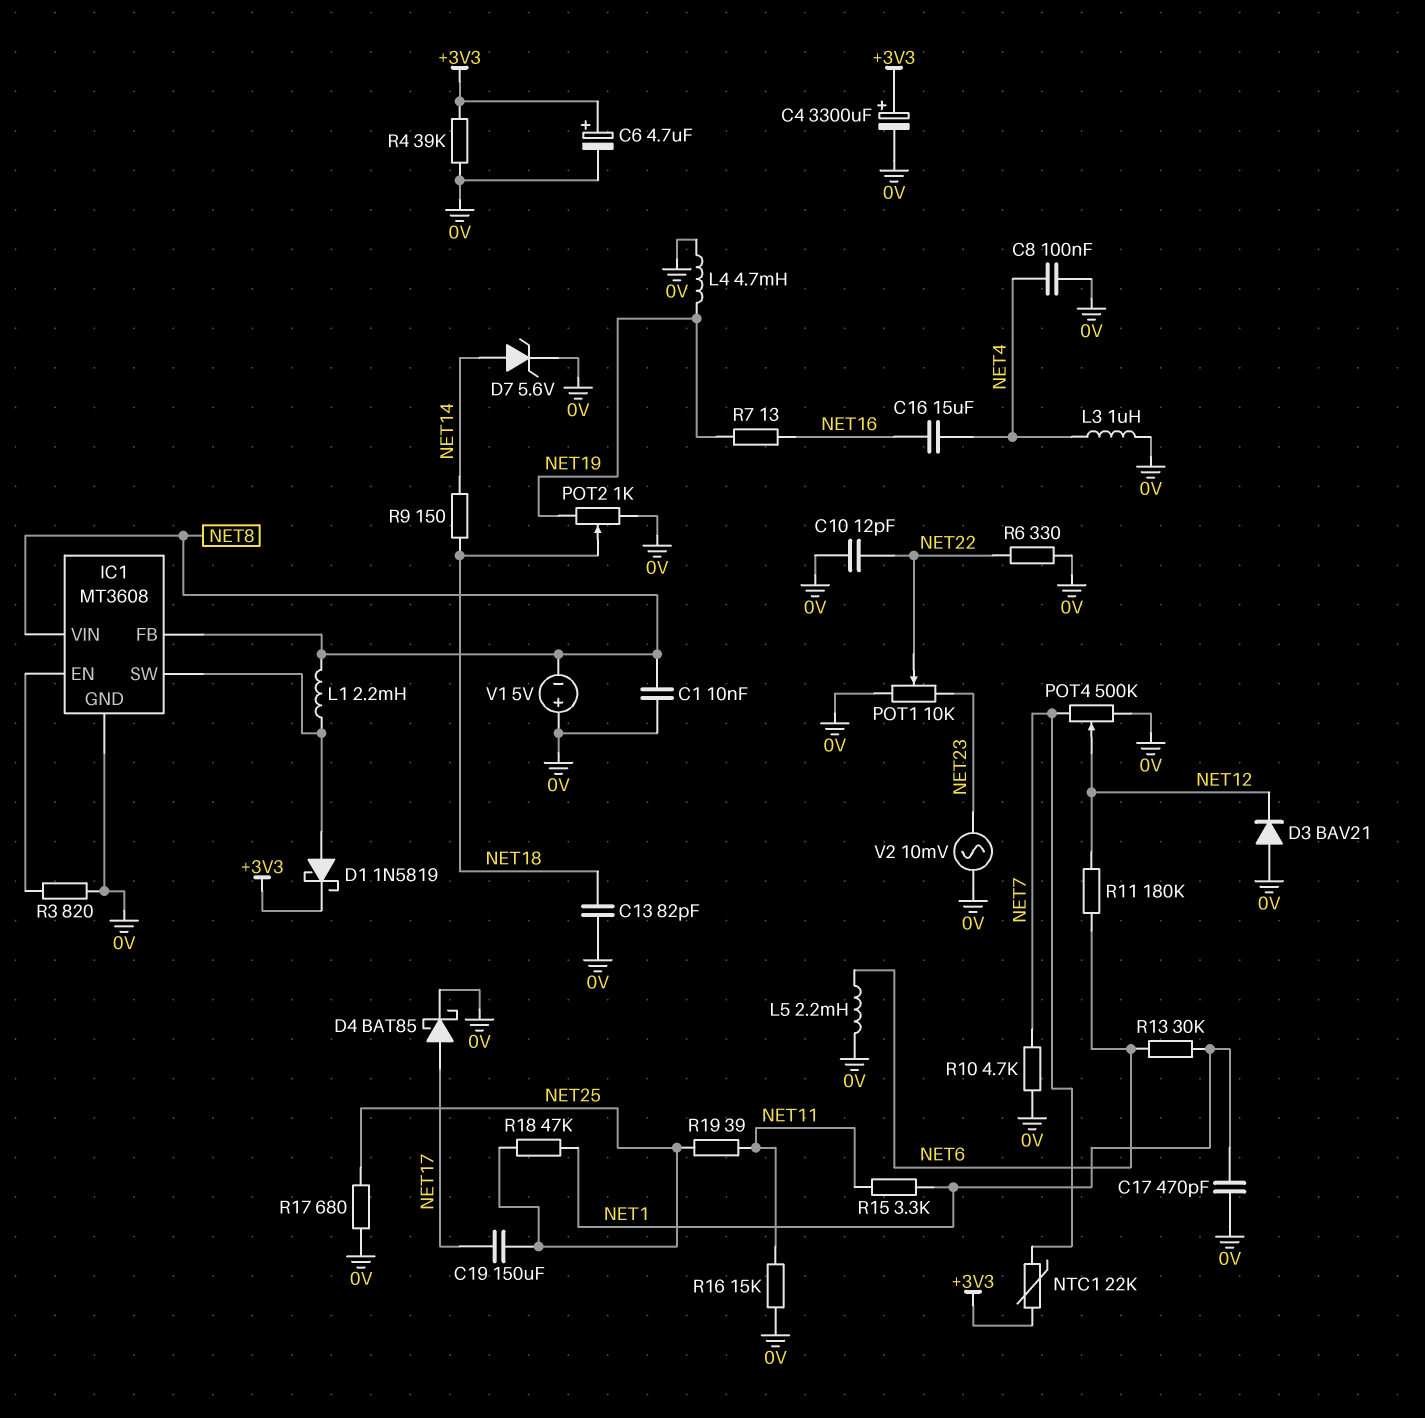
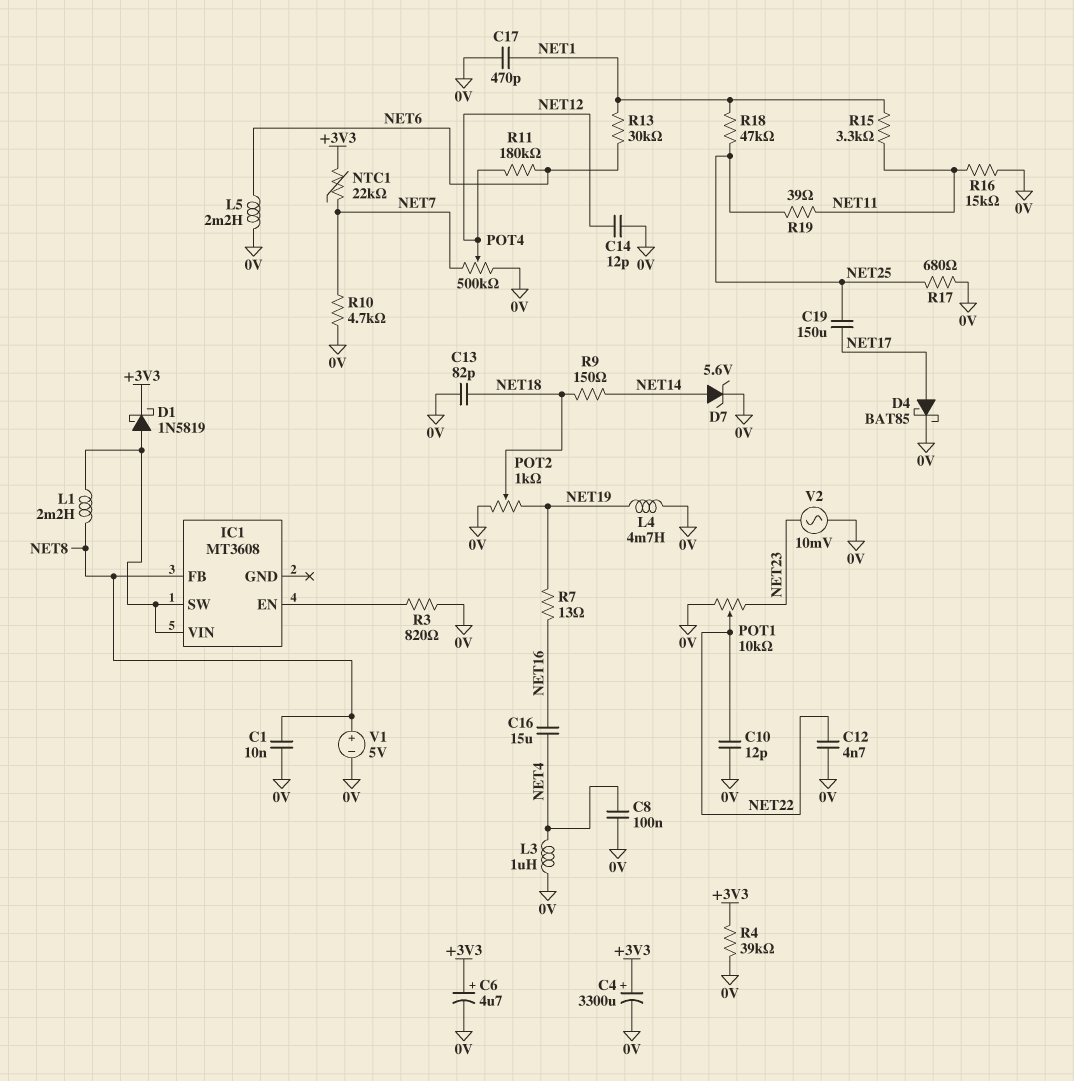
C12: none -> 4.7nF (0V, NET22)
C14: none -> 12pF (0V, NET12)
D3: diode BAV21 (A 0V, K NET12) -> none
IC1 pin GND: 0V -> none
IC1 pin VIN: NET8 -> IC1/SW
R6: 330 (0V, NET22) -> none
V1: 5V (plus 0V, minus NET8) -> 5V (plus NET8, minus 0V)

